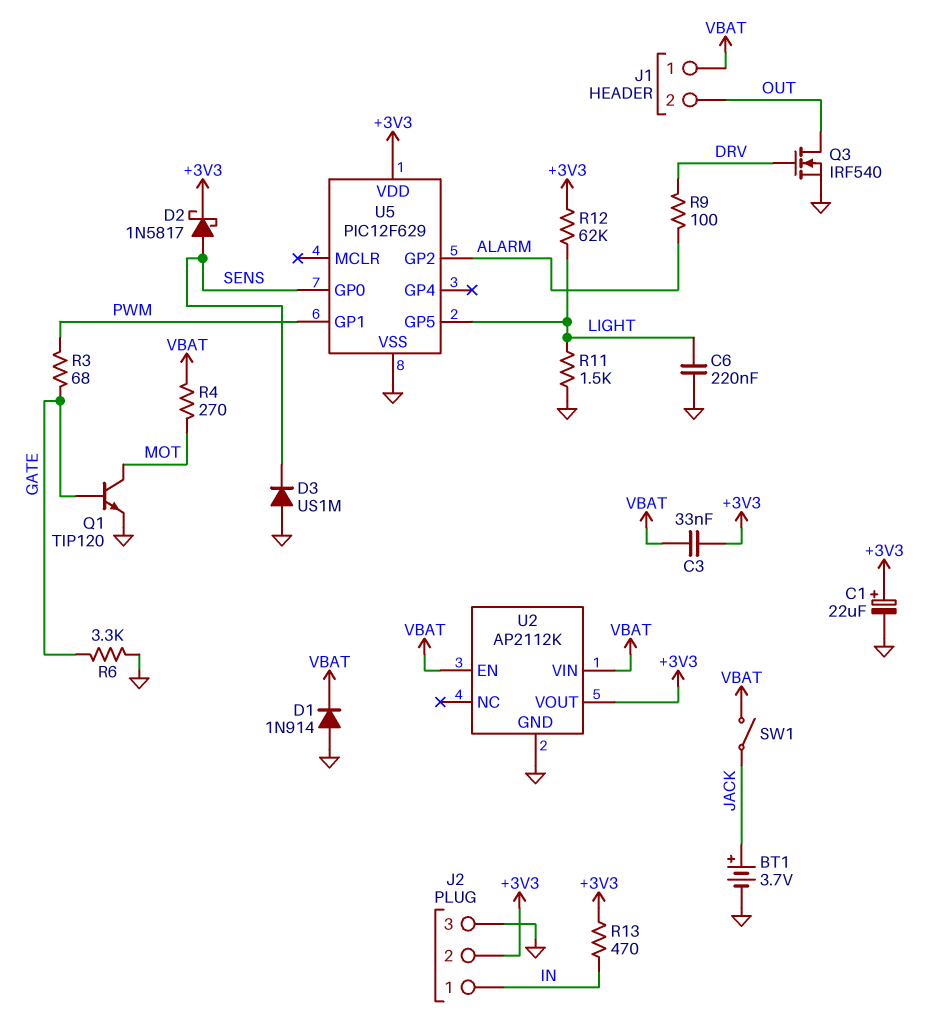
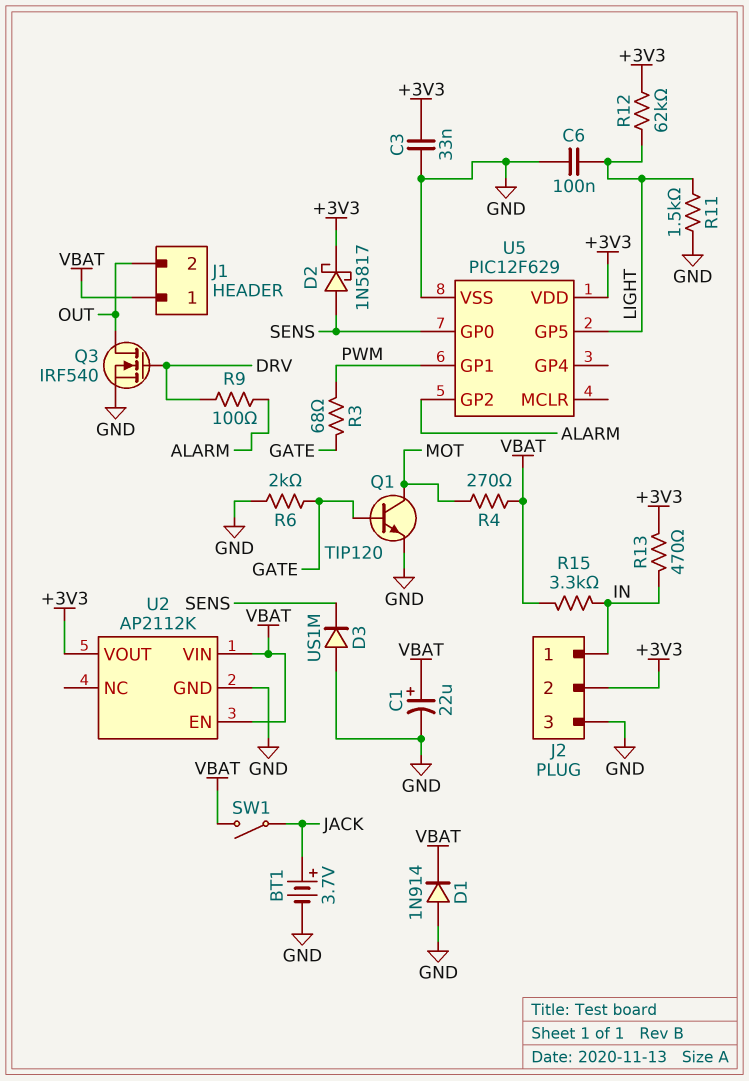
C1: 22uF (plus +3V3, minus GND) -> 22uF (plus VBAT, minus GND)
C3: 33nF (+3V3, VBAT) -> 33nF (+3V3, GND)
C6: 220nF (GND, LIGHT) -> 100nF (GND, LIGHT)
R6: 3.3k (GATE, GND) -> 2k (GATE, GND)
R15: none -> 3.3k (IN, VBAT)

